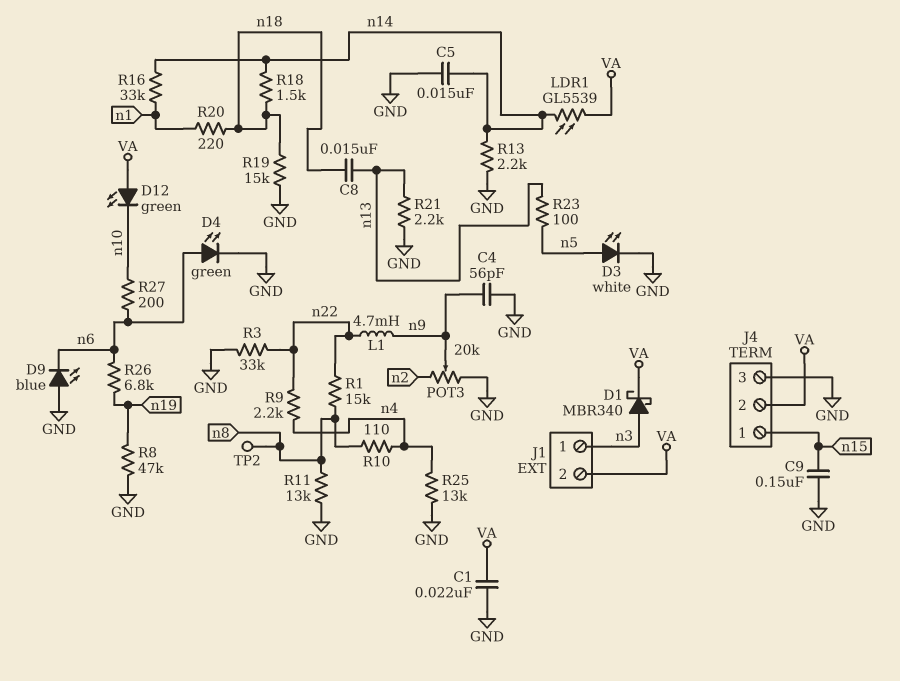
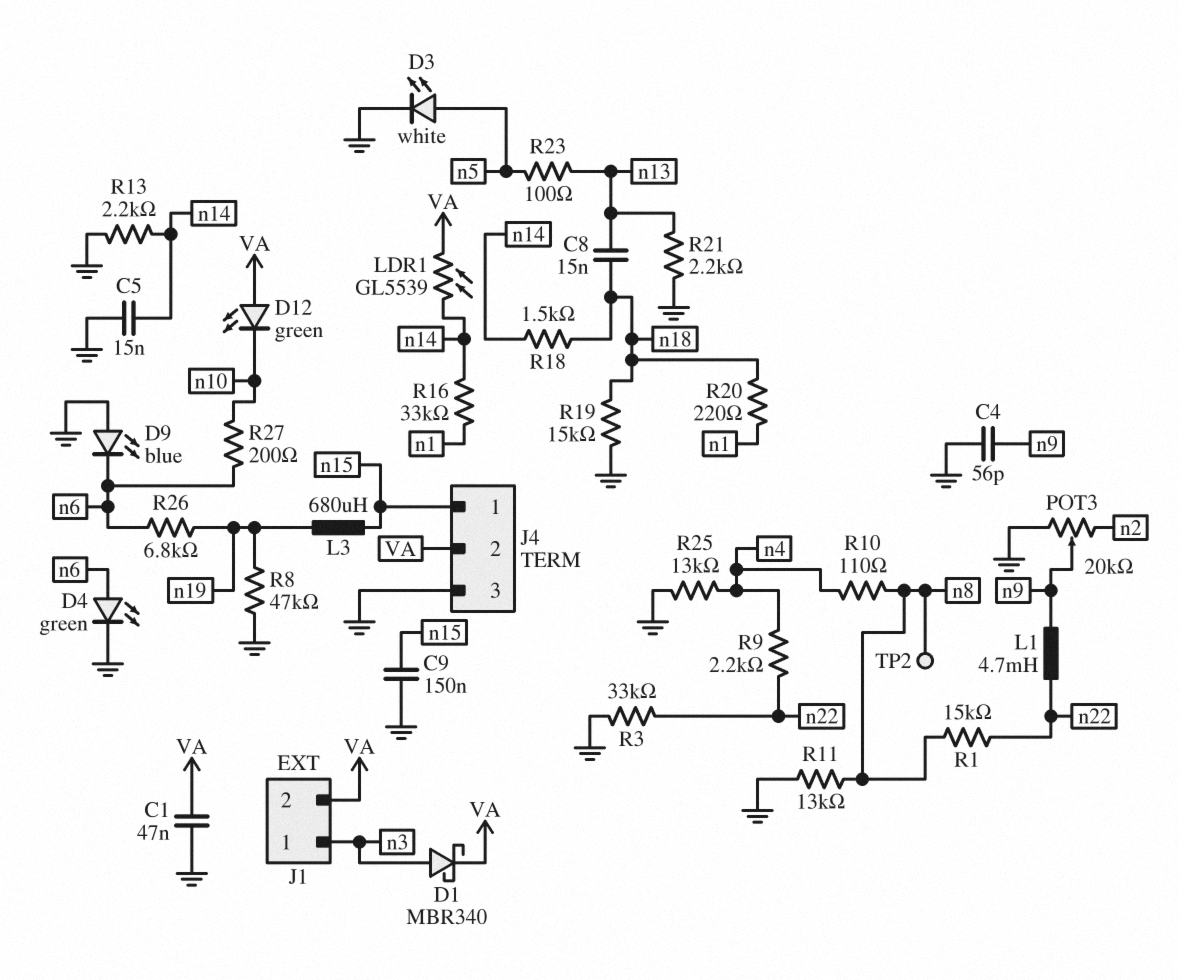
C1: 22nF (GND, VA) -> 47nF (GND, VA)
L3: none -> 680uH (n15, n19)

